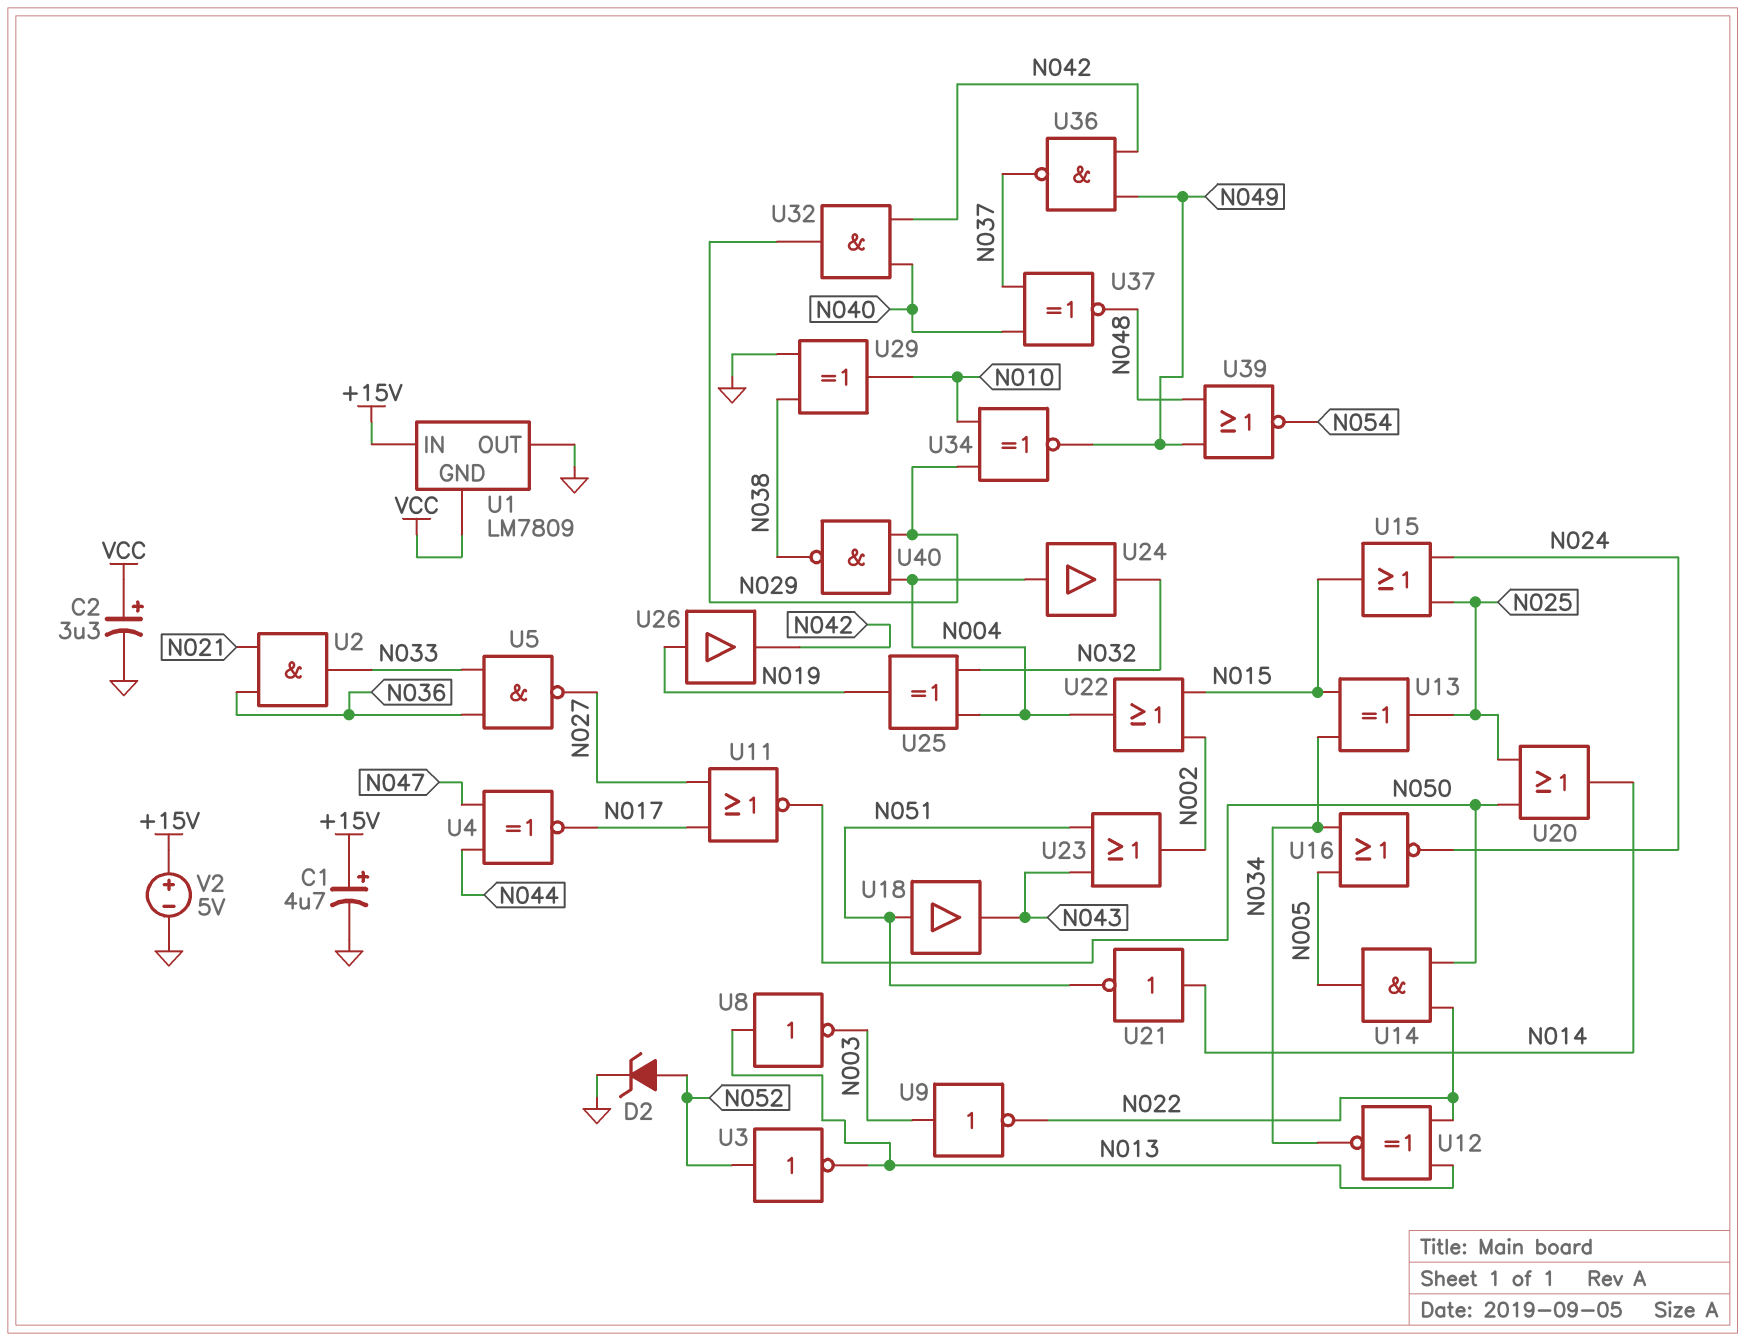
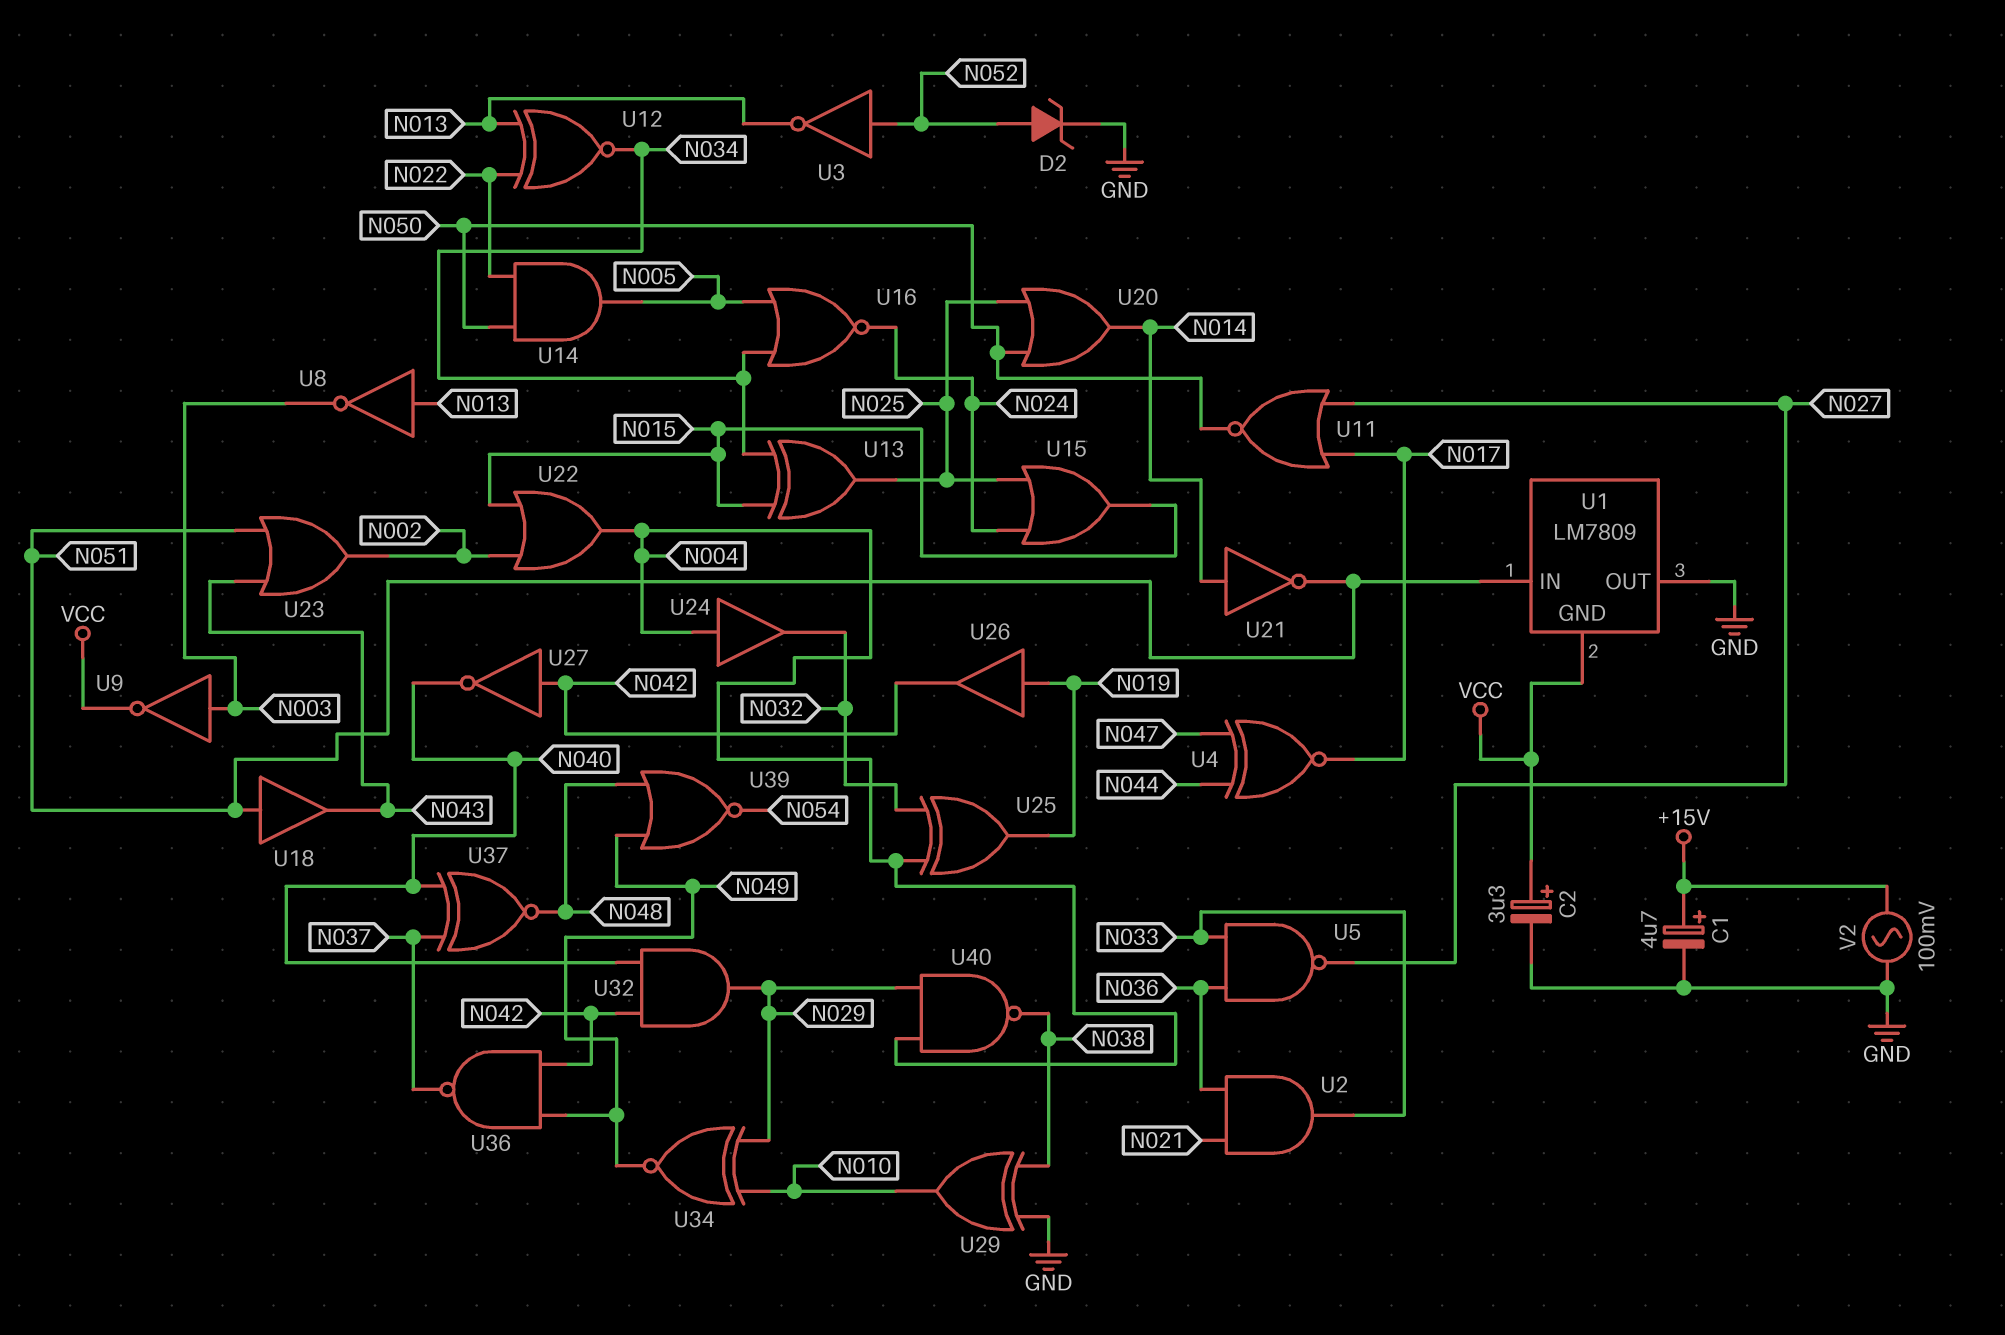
U1 pin IN: +15V -> N051
U9: NOT (in N003, out N022) -> NOT (in N003, out VCC)
U27: none -> NOT (in N042, out N040)
V2: 5V (plus +15V, minus GND) -> AC 100mV (+15V, GND)

